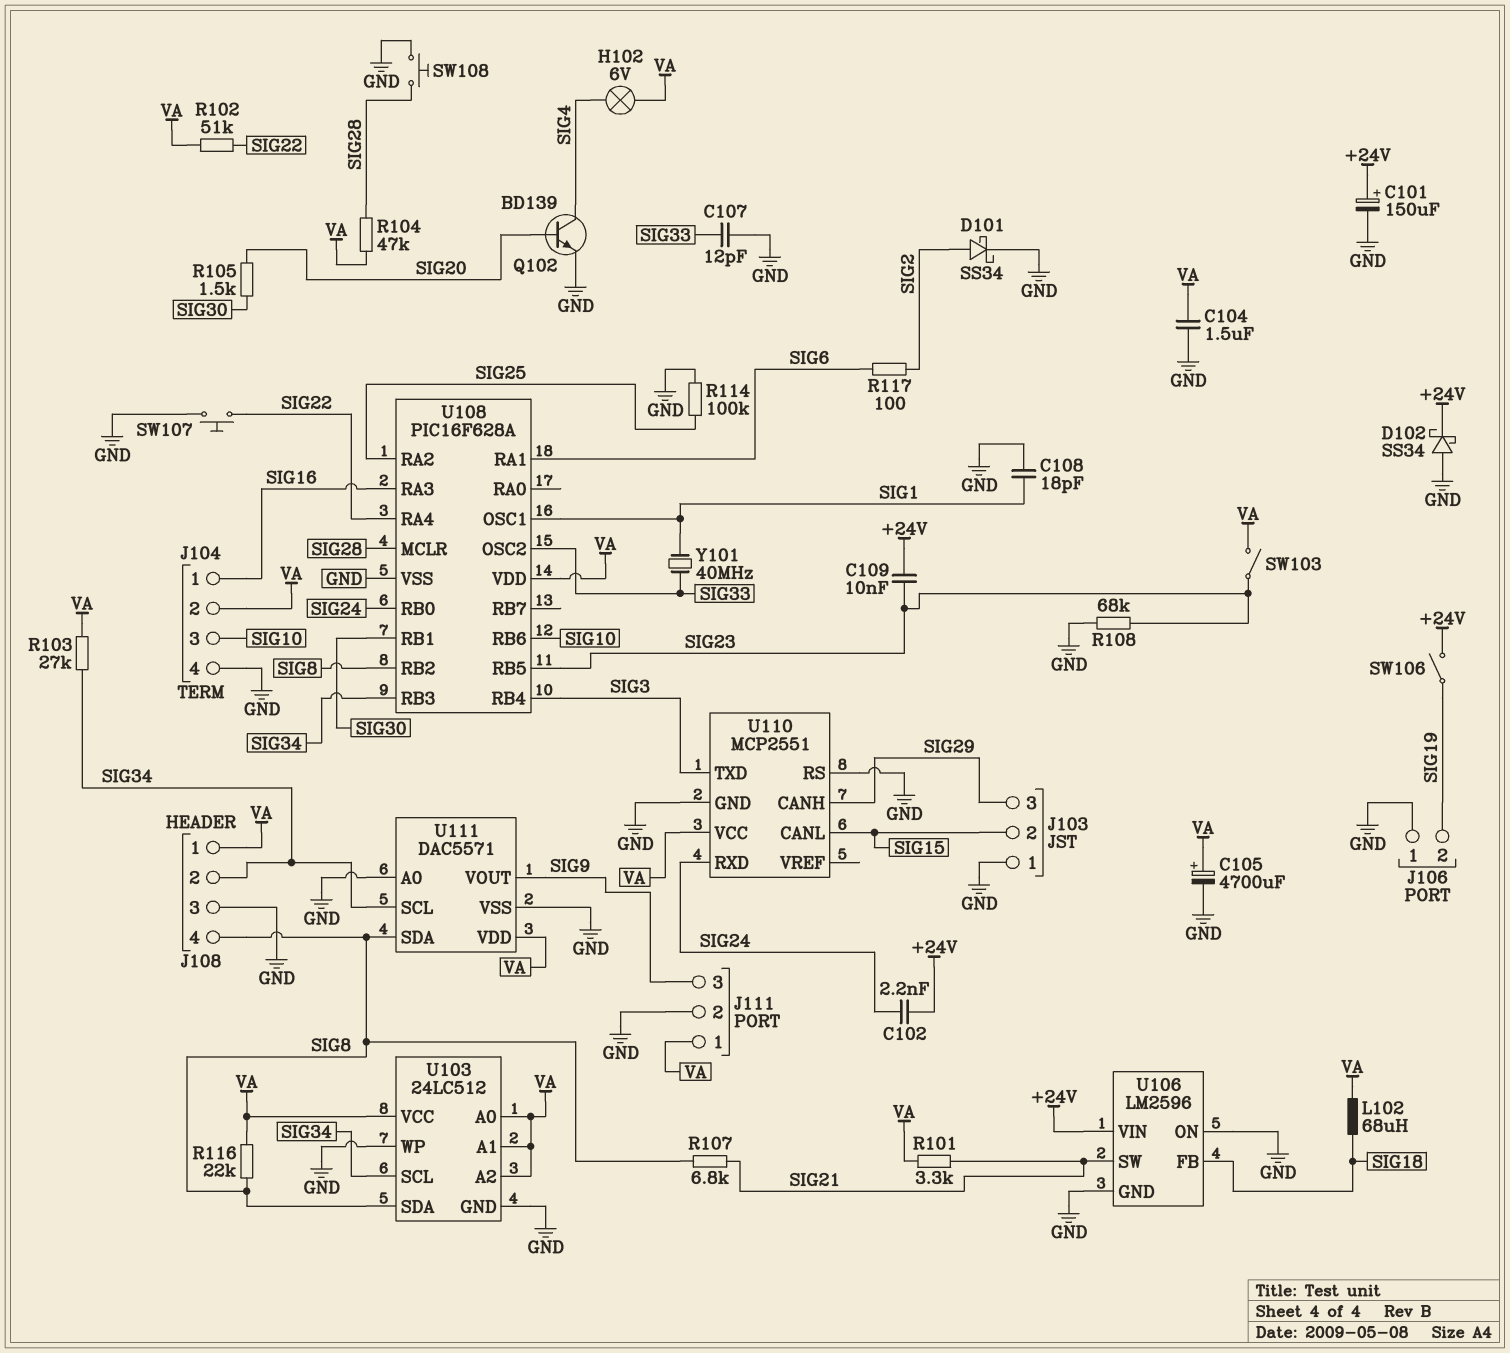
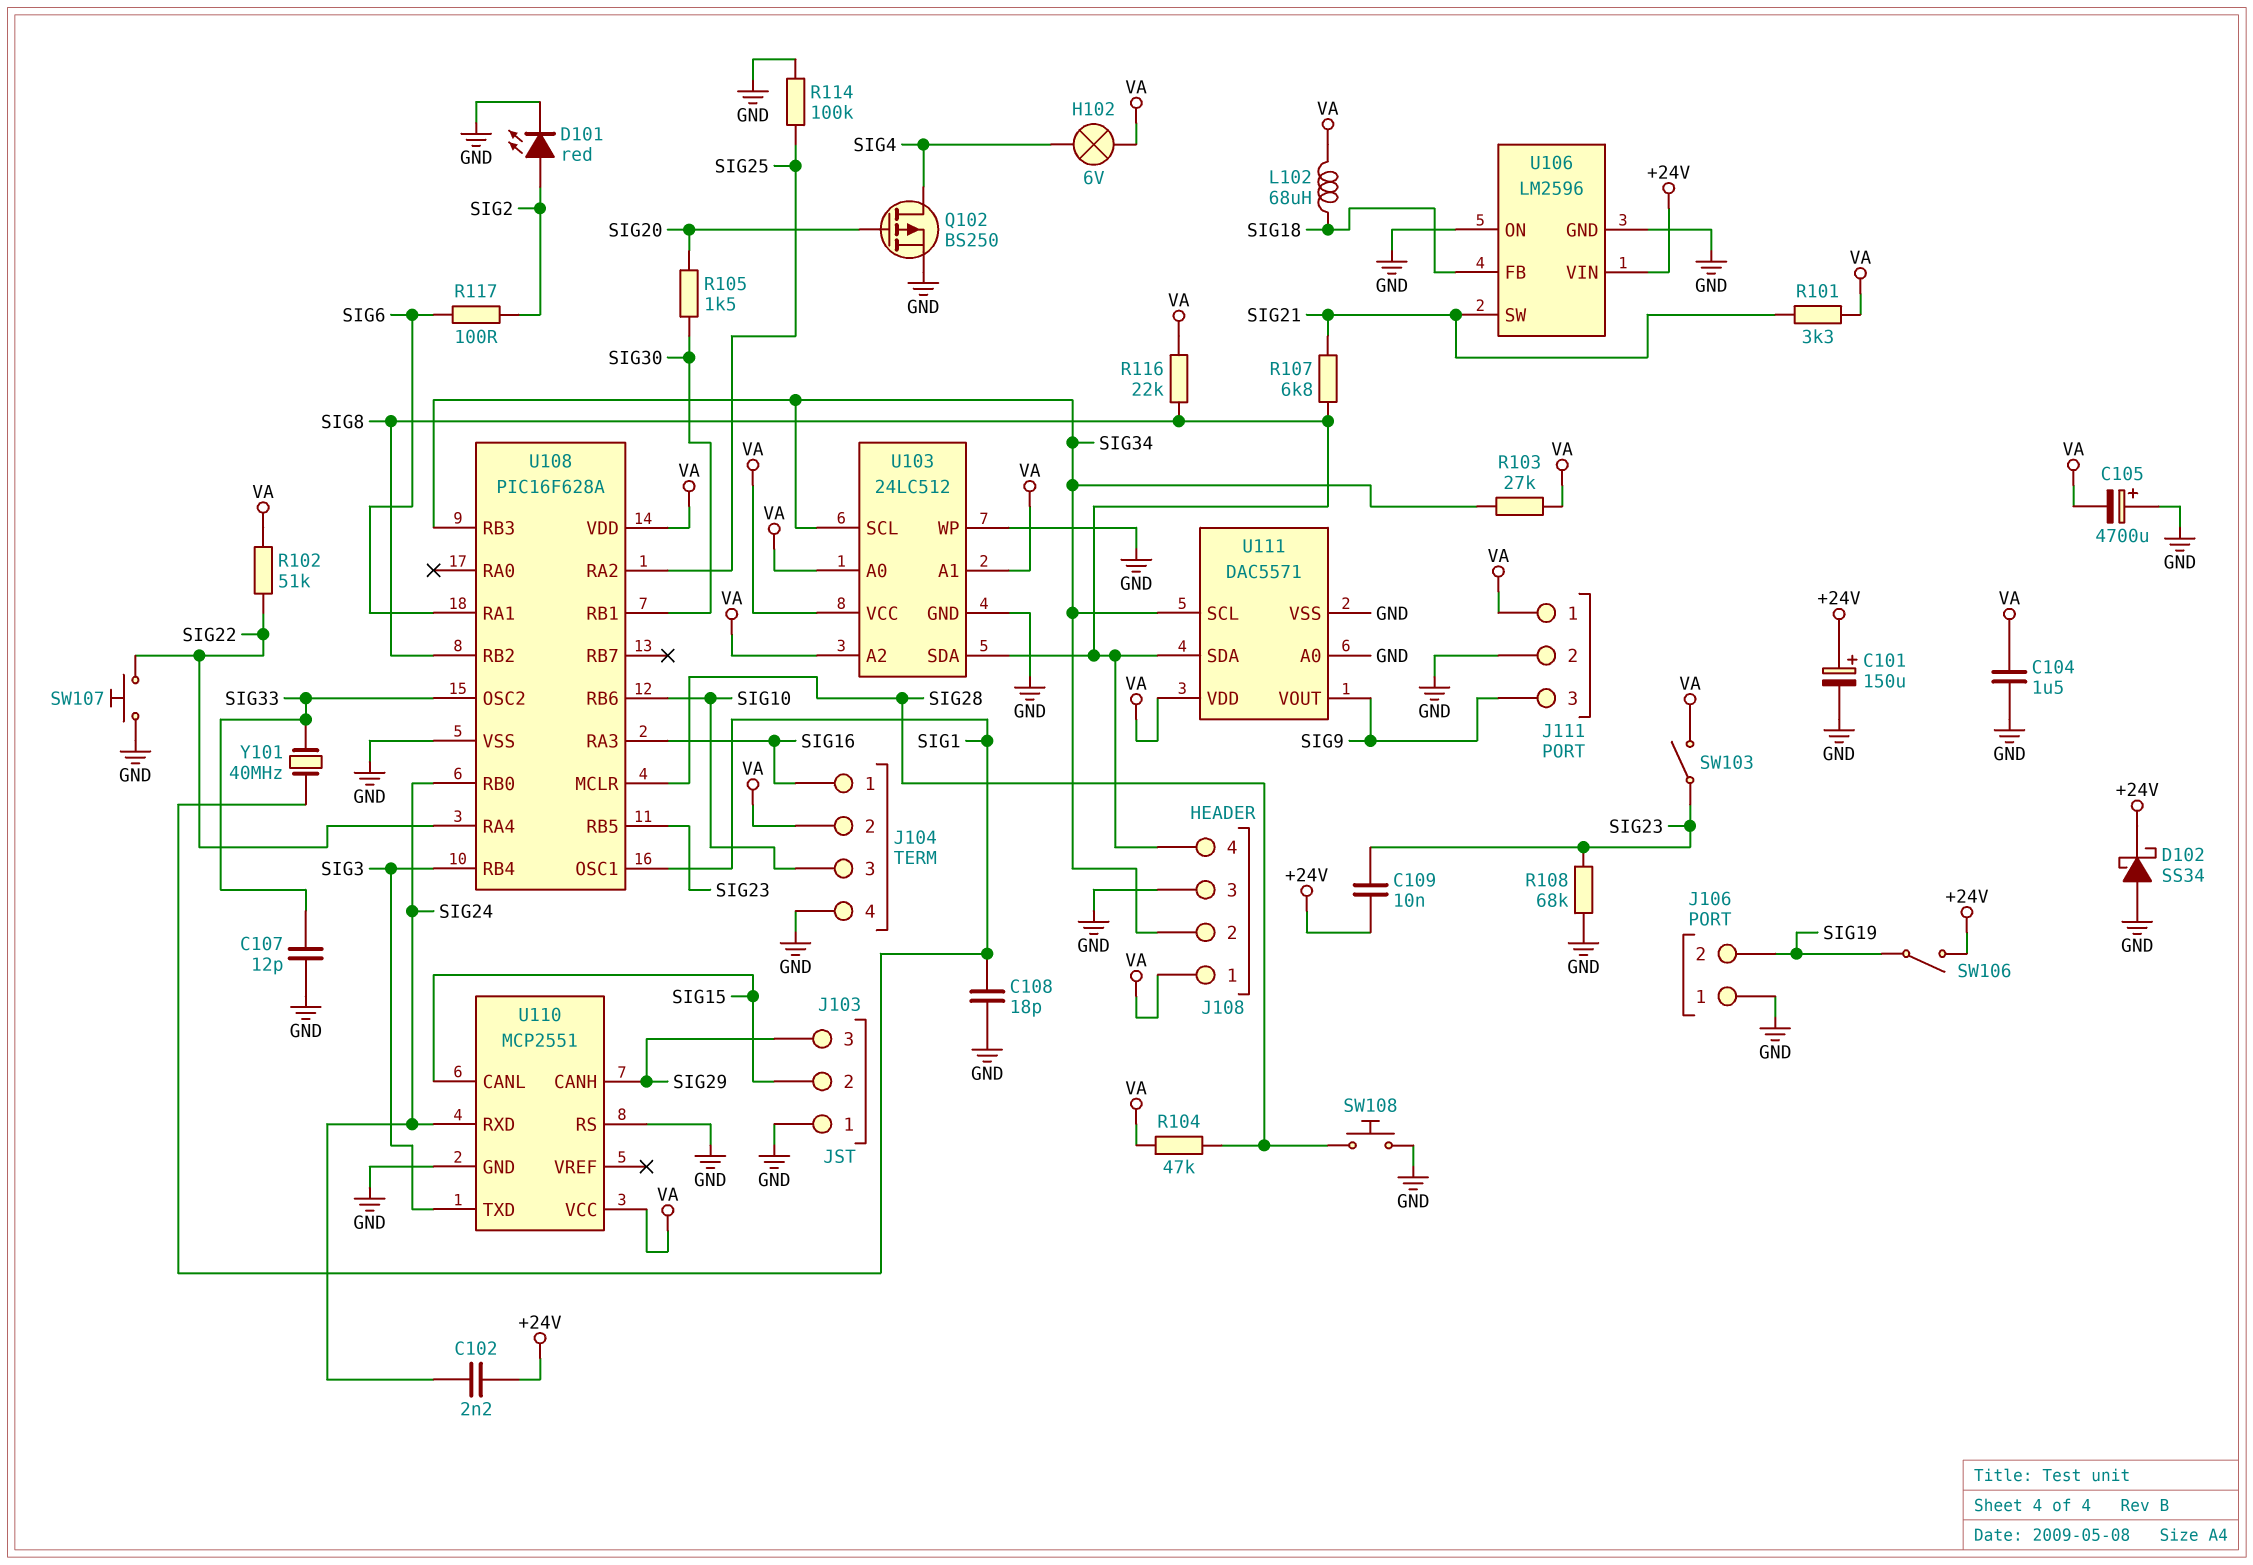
C105: 4700uF (plus VA, minus GND) -> 4700uF (plus GND, minus VA)
D101: schottky SS34 (A SIG2, K GND) -> LED red (A SIG2, K GND)
Q102: NPN BD139 (B SIG20, C SIG4, E GND) -> PMOS BS250 (G SIG20, D SIG4, S GND)

